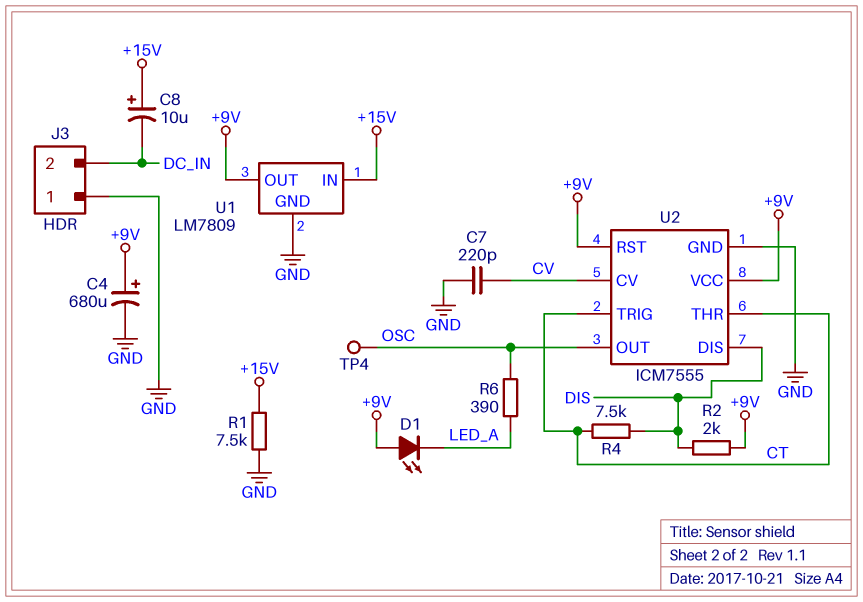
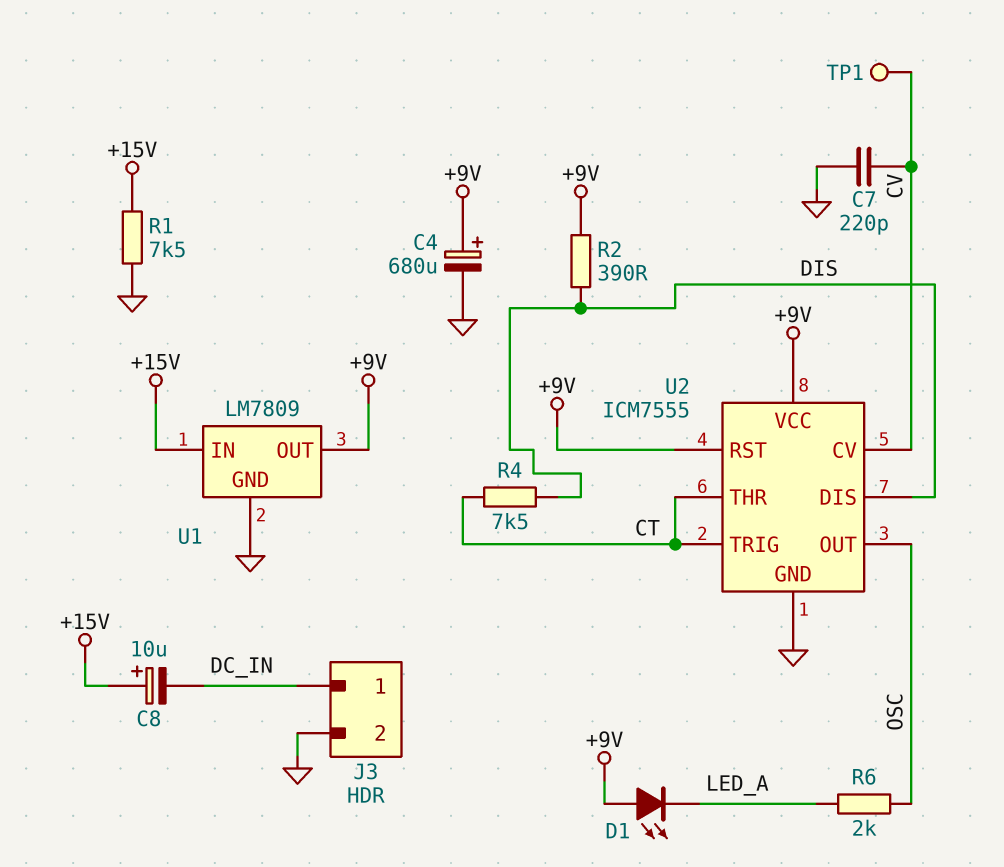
J3 pin 1: GND -> DC_IN
J3 pin 2: DC_IN -> GND
R2: 2k (+9V, DIS) -> 390 (+9V, DIS)
R6: 390 (LED_A, OSC) -> 2k (LED_A, OSC)
TP1: none -> test point (CV)
TP4: test point (OSC) -> none

